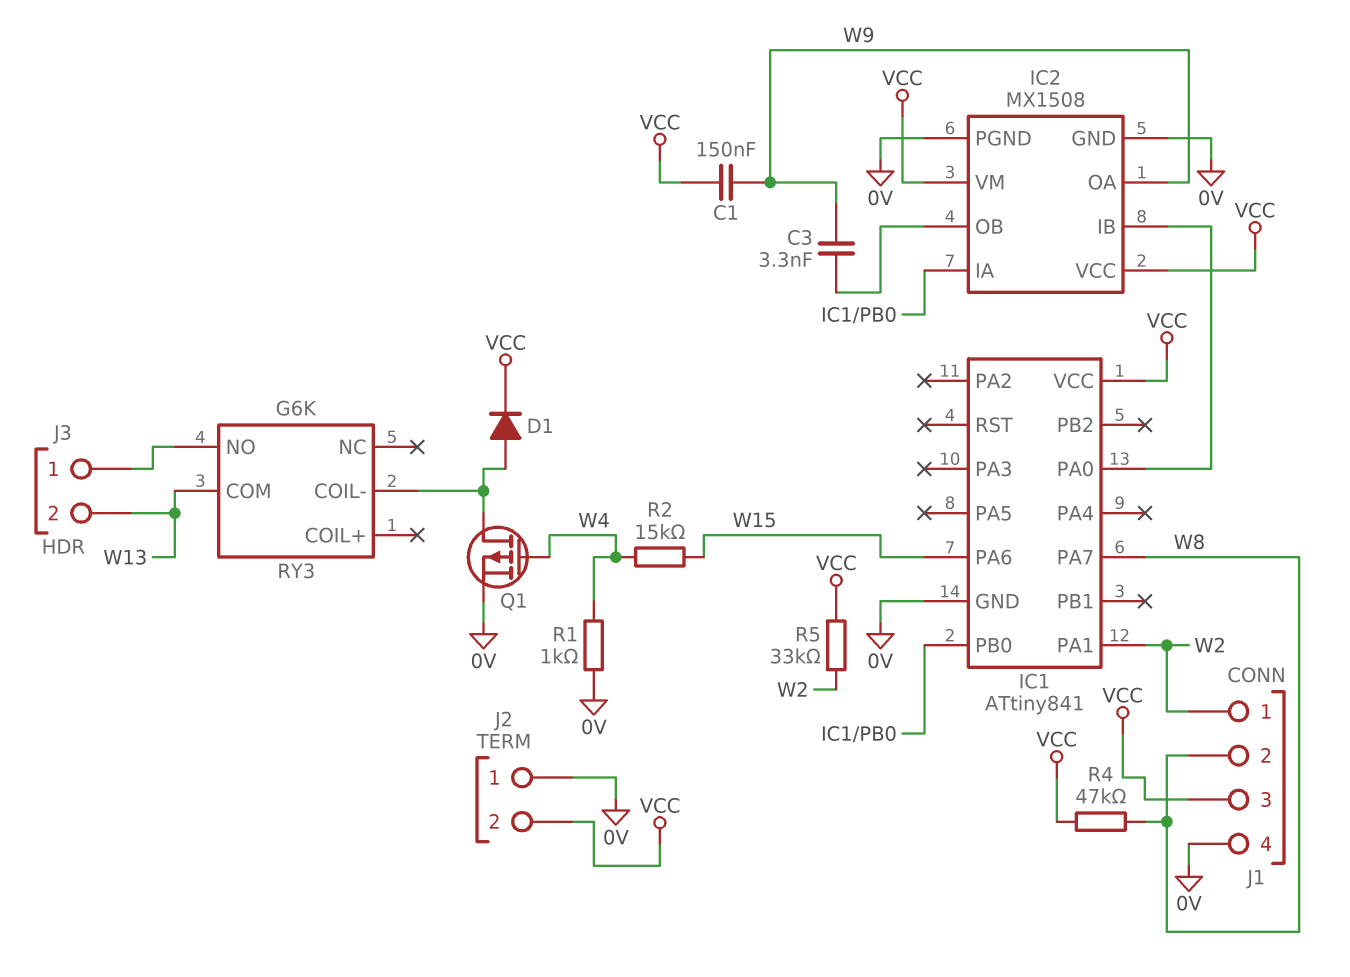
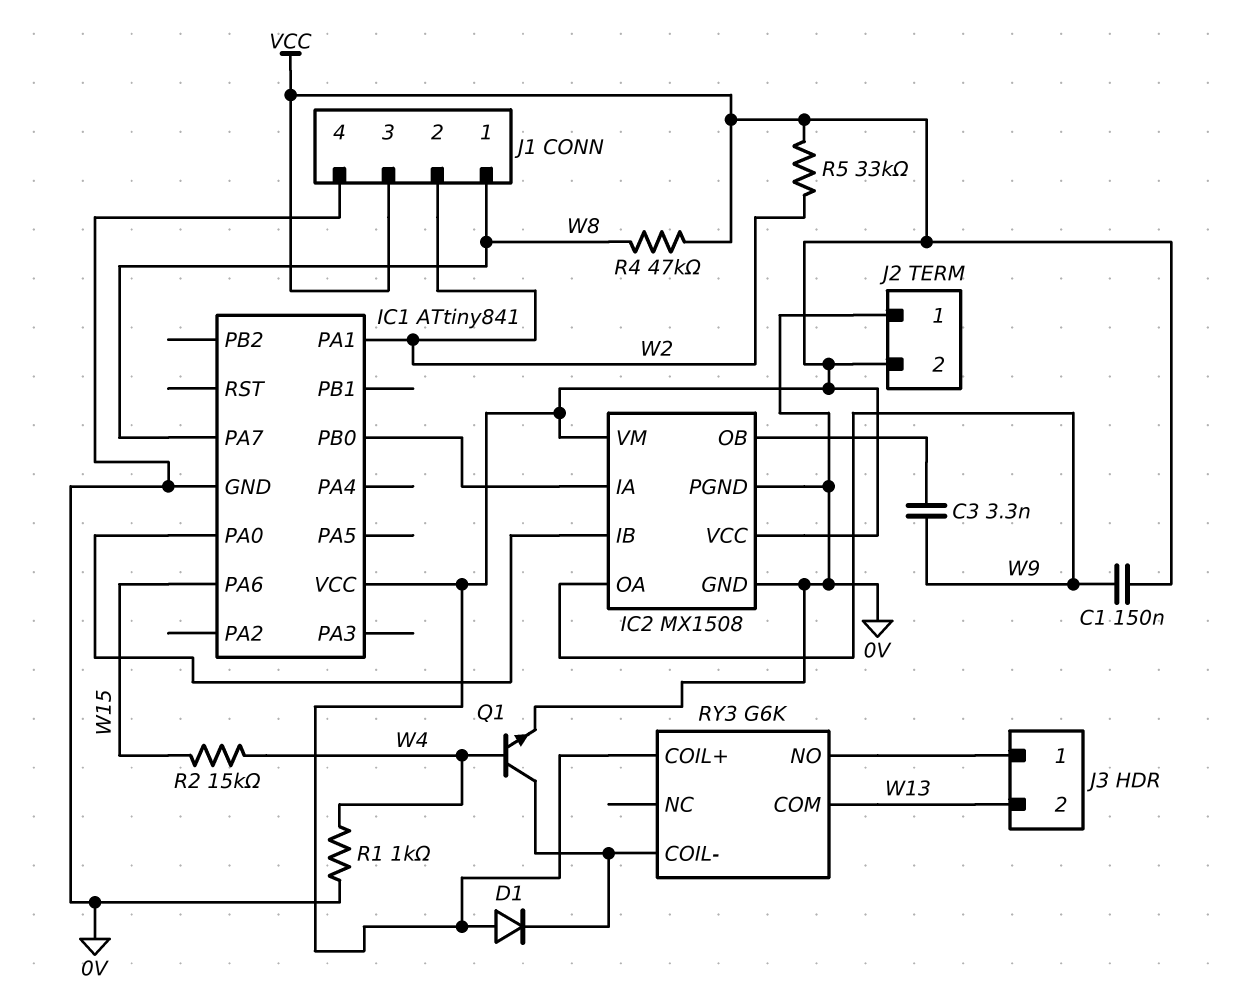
D1: diode (A RY3/COIL-, K VCC) -> diode (A VCC, K RY3/COIL-)
J1 pin 1: W2 -> W8
J1 pin 2: W8 -> W2
Q1: PMOS (G W4, D RY3/COIL-, S 0V) -> NPN (B W4, C RY3/COIL-, E 0V)
RY3 pin COIL+: none -> VCC

